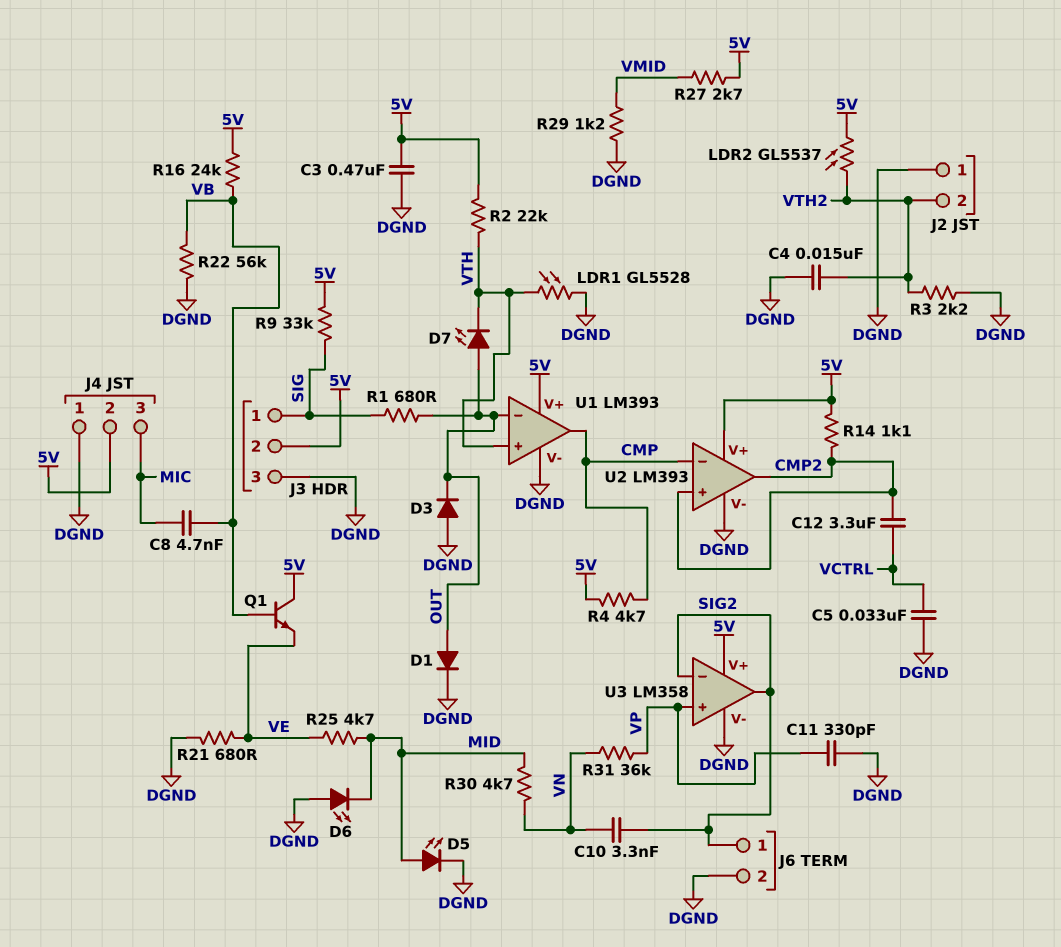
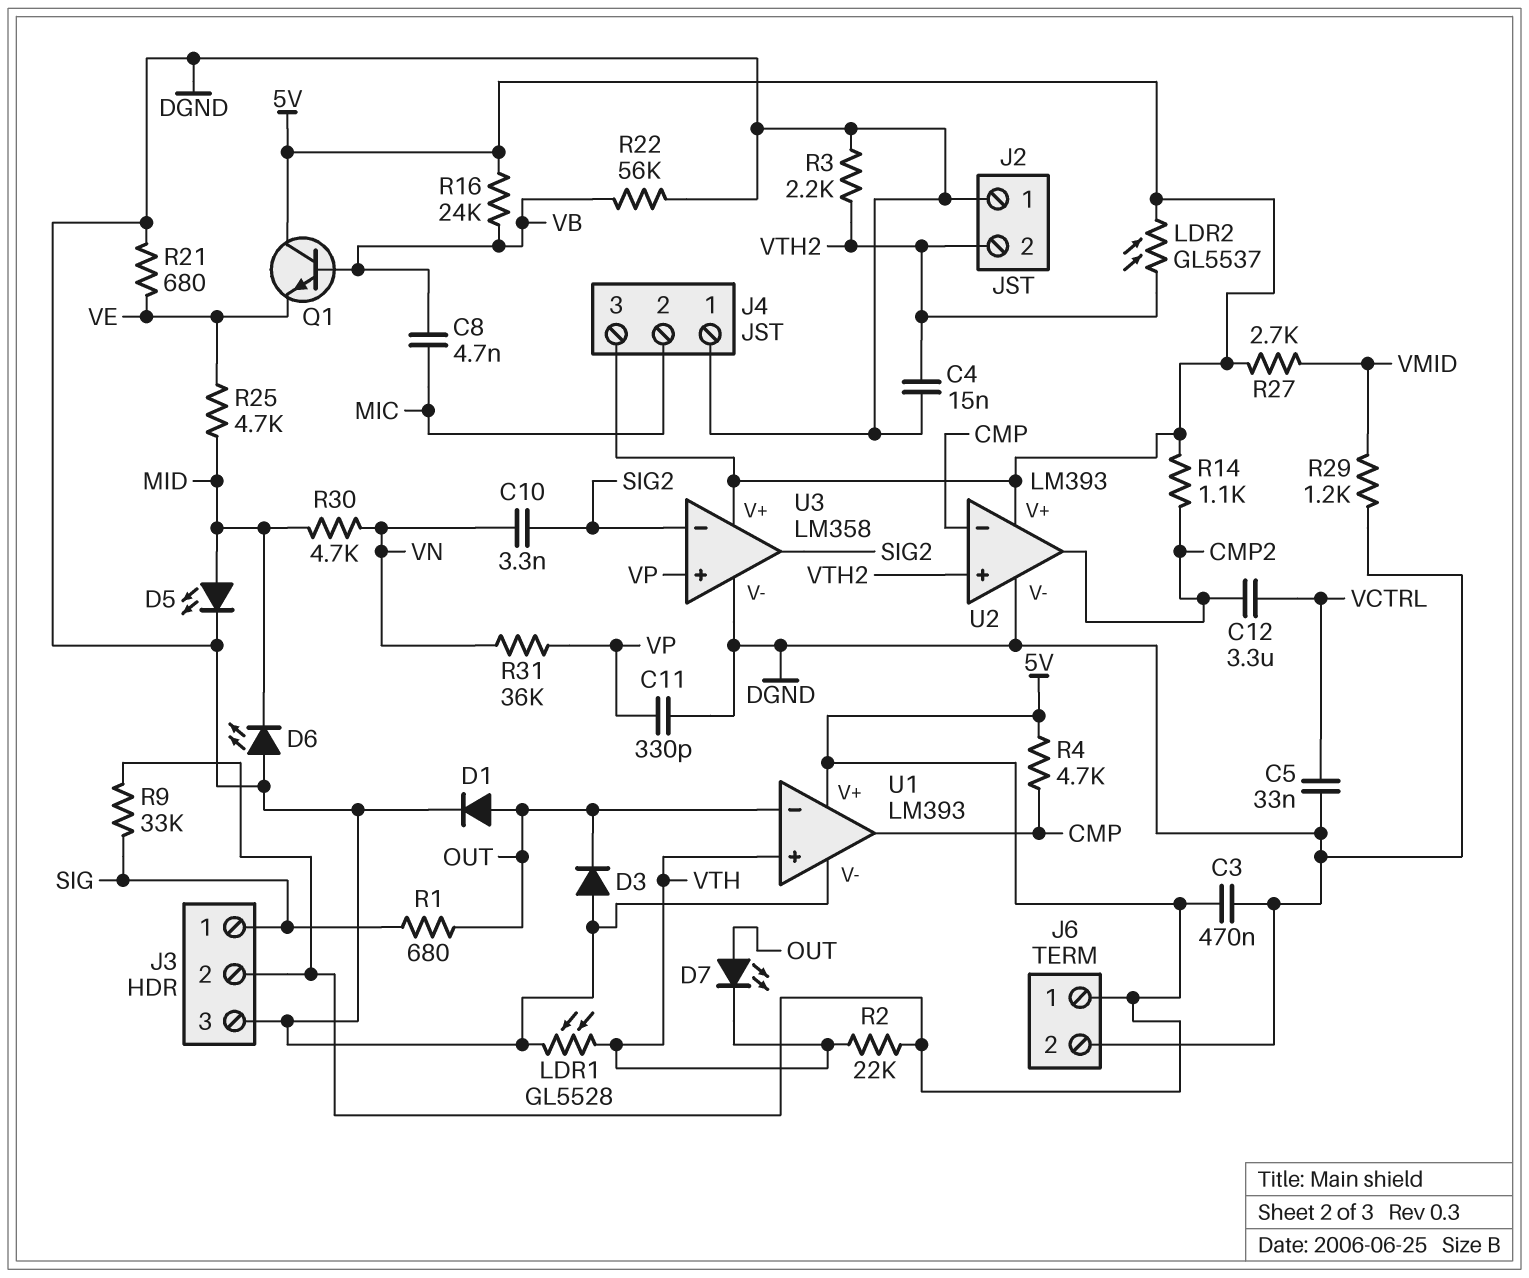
J4 pin 2: 5V -> MIC
J4 pin 3: MIC -> 5V
J6 pin 1: SIG2 -> 5V
U2 pin in+: CMP2 -> VTH2

